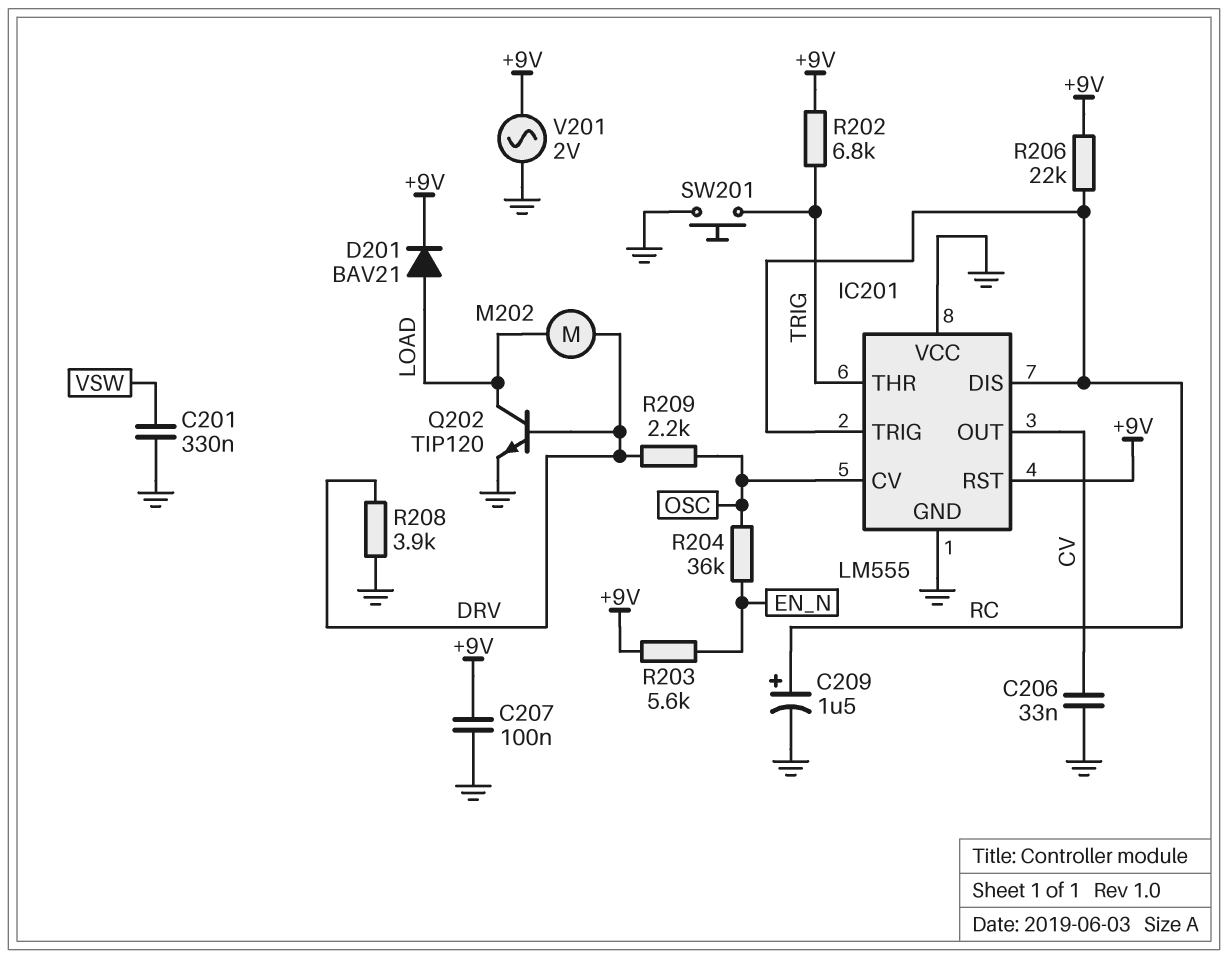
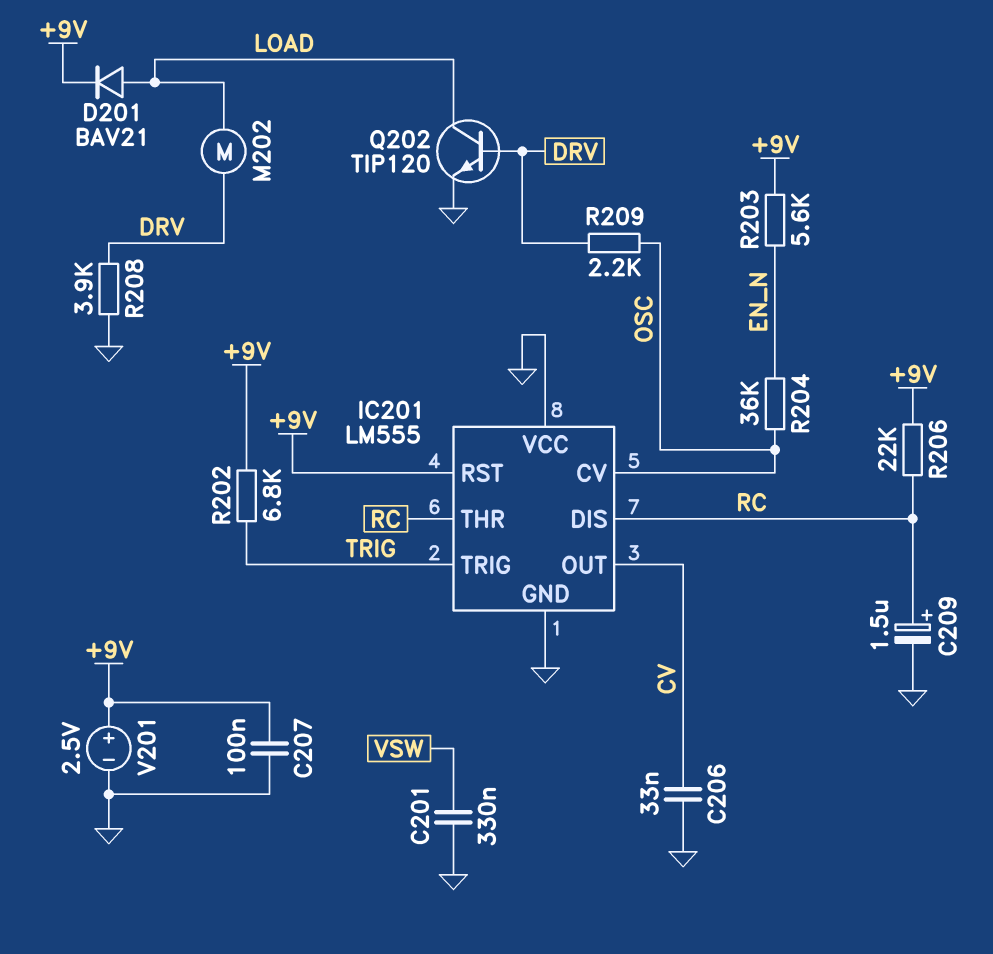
IC201 pin THR: TRIG -> RC
IC201 pin TRIG: RC -> TRIG
SW201: button (GND, TRIG) -> none
V201: AC 2V (+9V, GND) -> 2.5V (plus +9V, minus GND)

